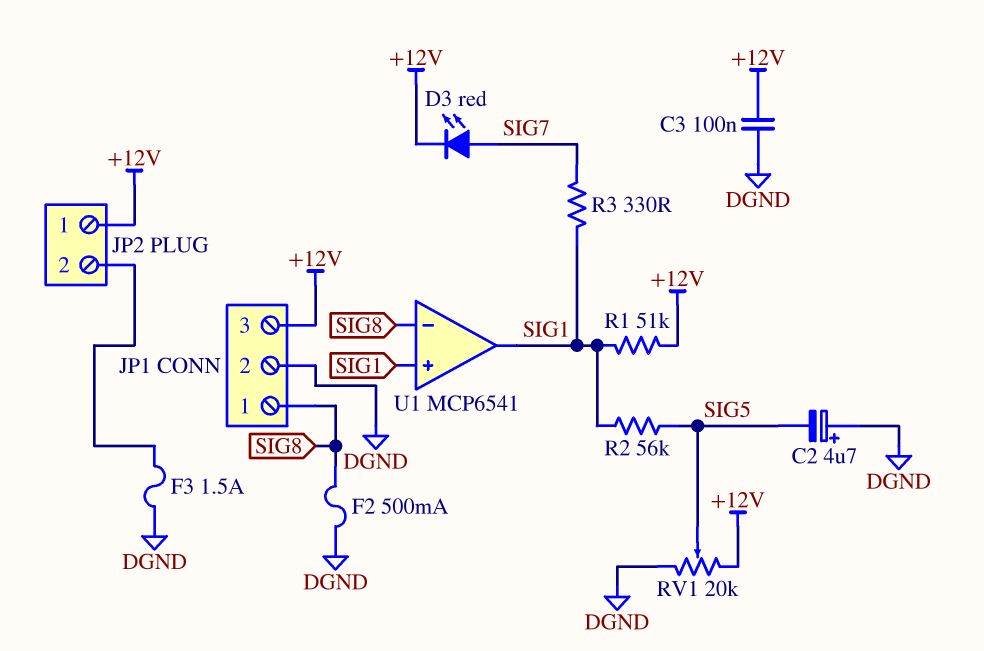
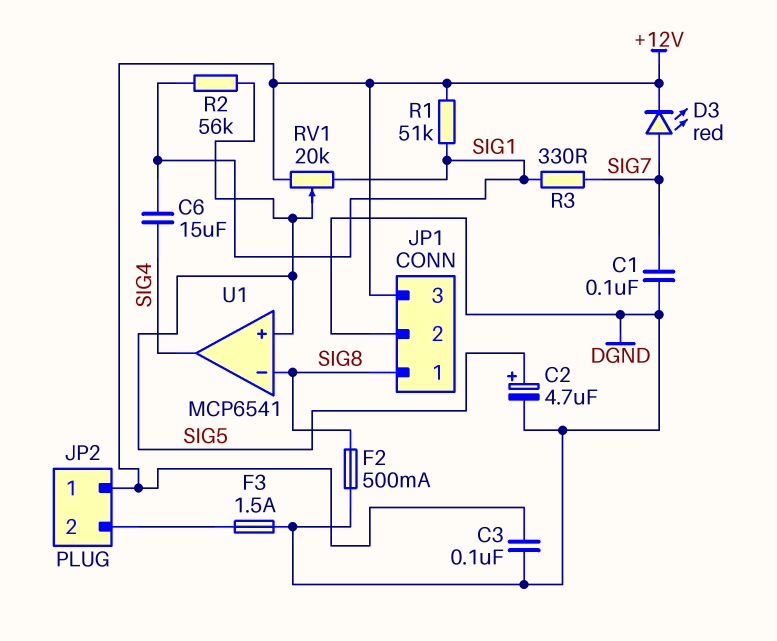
C1: none -> 100nF (DGND, SIG7)
C2: 4.7uF (plus DGND, minus SIG5) -> 4.7uF (plus SIG5, minus DGND)
C6: none -> 15uF (SIG1, SIG4)
RV1: 20k (+12V, DGND, wiper SIG5) -> 20k (+12V, SIG1, wiper SIG5)
U1 pin in+: SIG1 -> SIG5
U1 pin out: SIG1 -> SIG4

